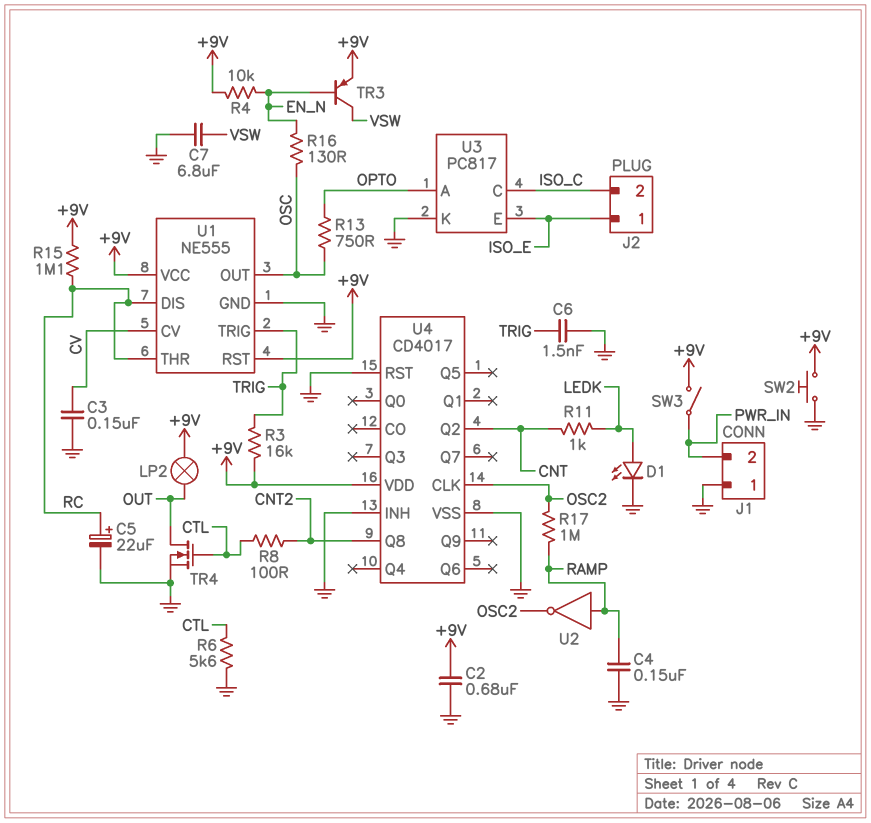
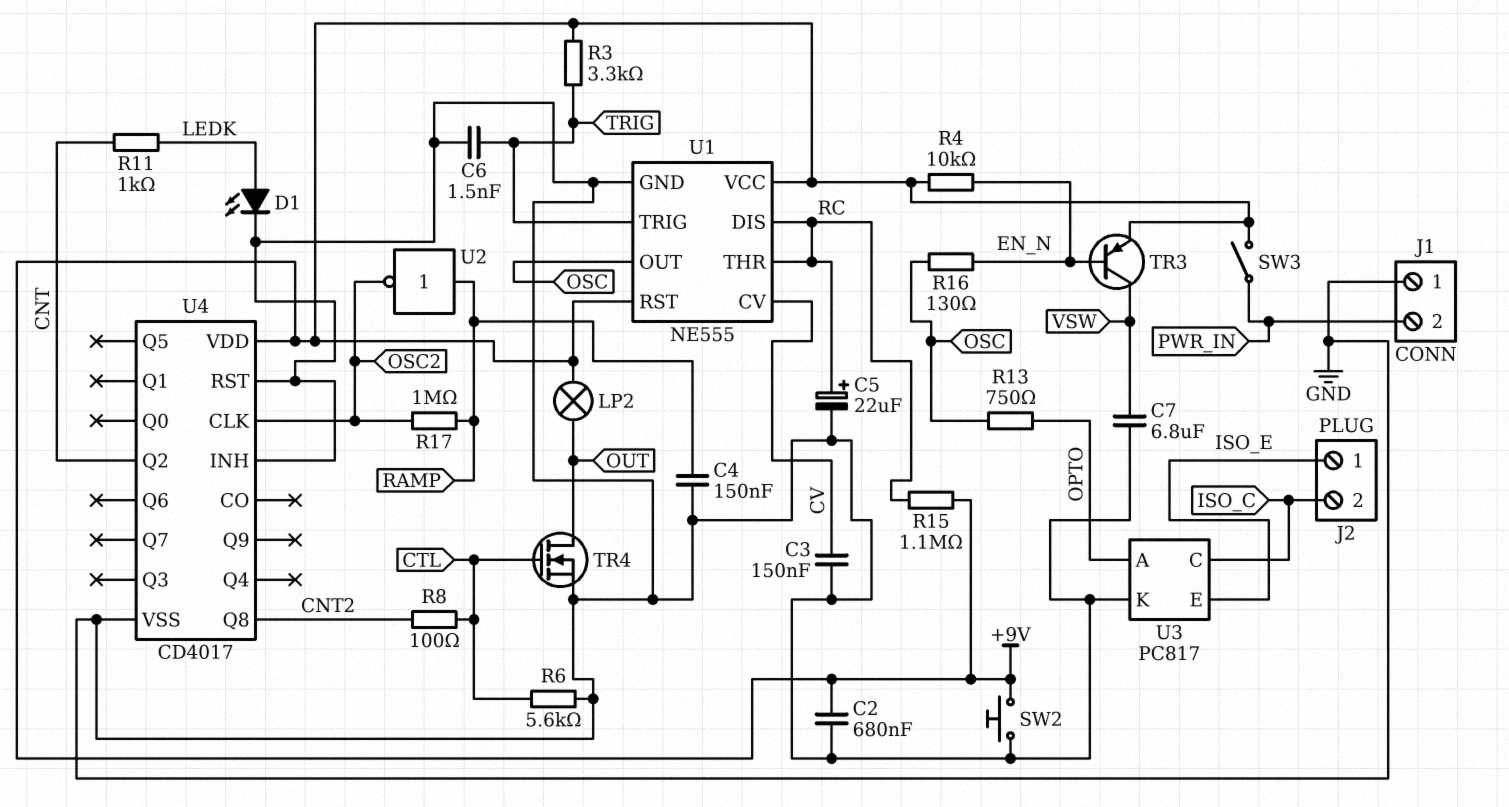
R3: 16k (+9V, TRIG) -> 3.3k (+9V, TRIG)

